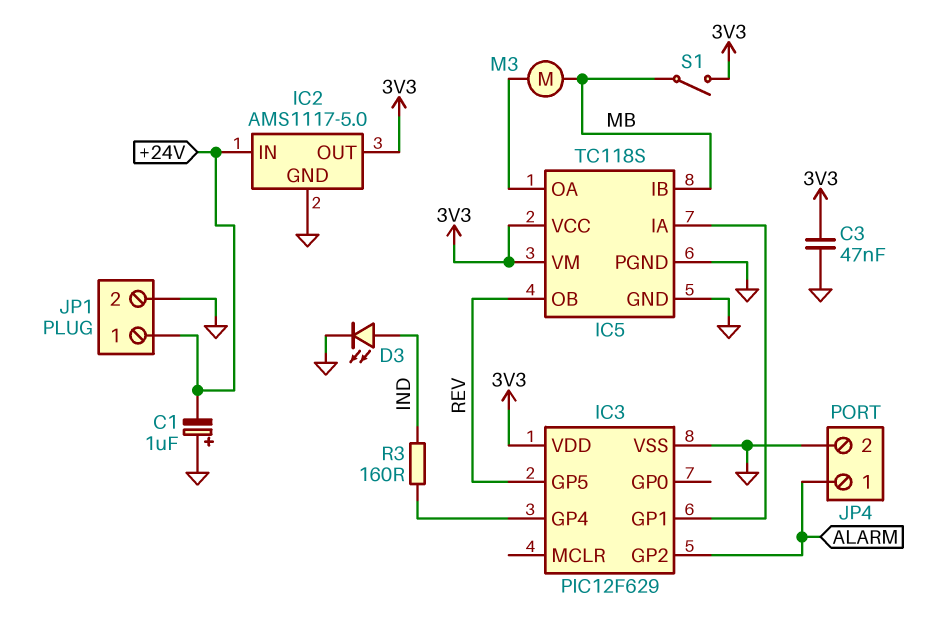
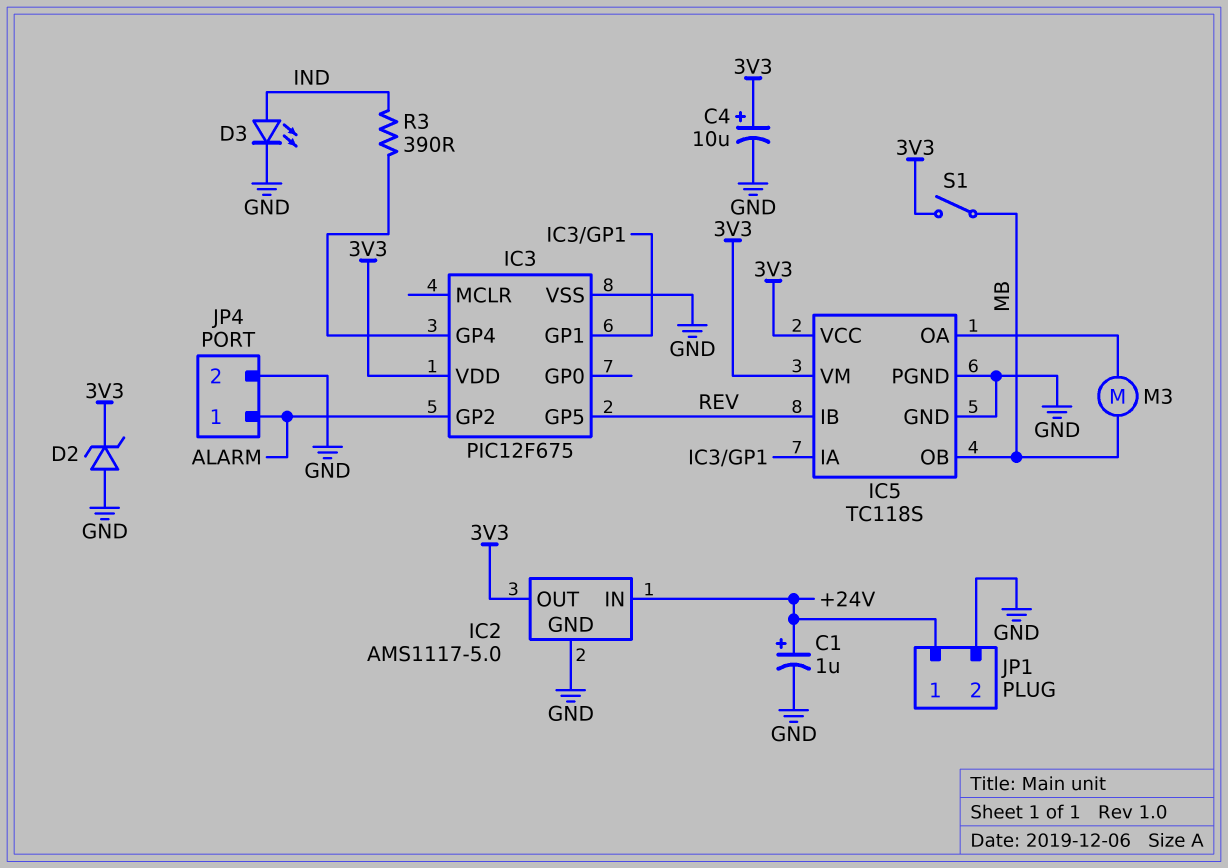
C1: 1uF (plus GND, minus +24V) -> 1uF (plus +24V, minus GND)
C3: 47nF (3V3, GND) -> none
C4: none -> 10uF (plus 3V3, minus GND)
D2: none -> zener (A GND, K 3V3)
IC3: PIC12F629 -> PIC12F675
IC5 pin IB: MB -> REV
IC5 pin OB: REV -> MB
R3: 160 (IC3/GP4, IND) -> 390 (IC3/GP4, IND)

